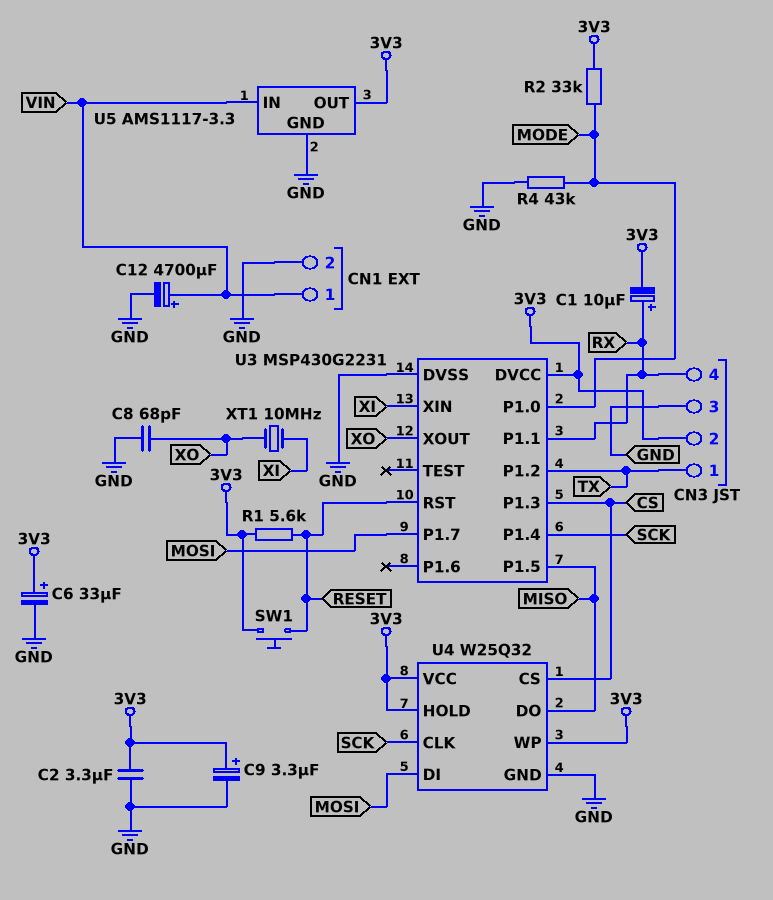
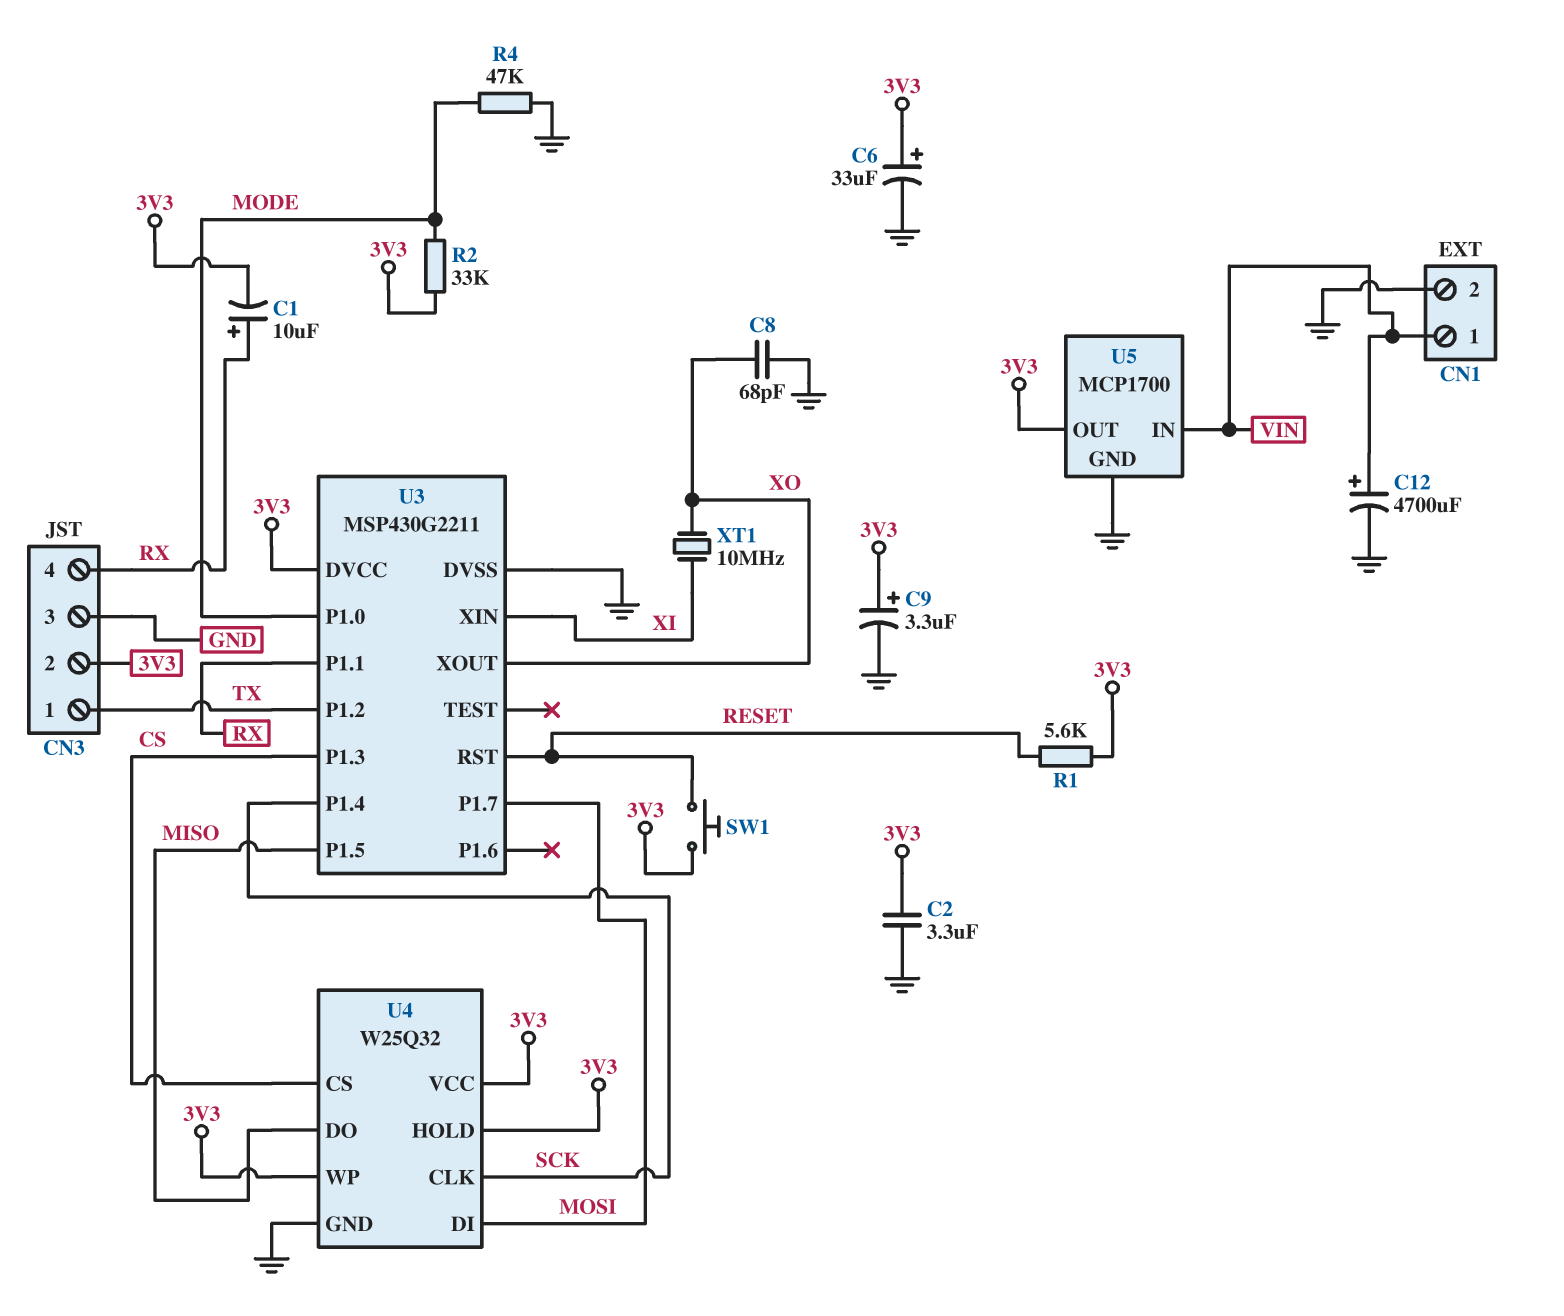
R4: 43k (GND, MODE) -> 47k (GND, MODE)
U3: MSP430G2231 -> MSP430G2211
U5: AMS1117-3.3 -> MCP1700

